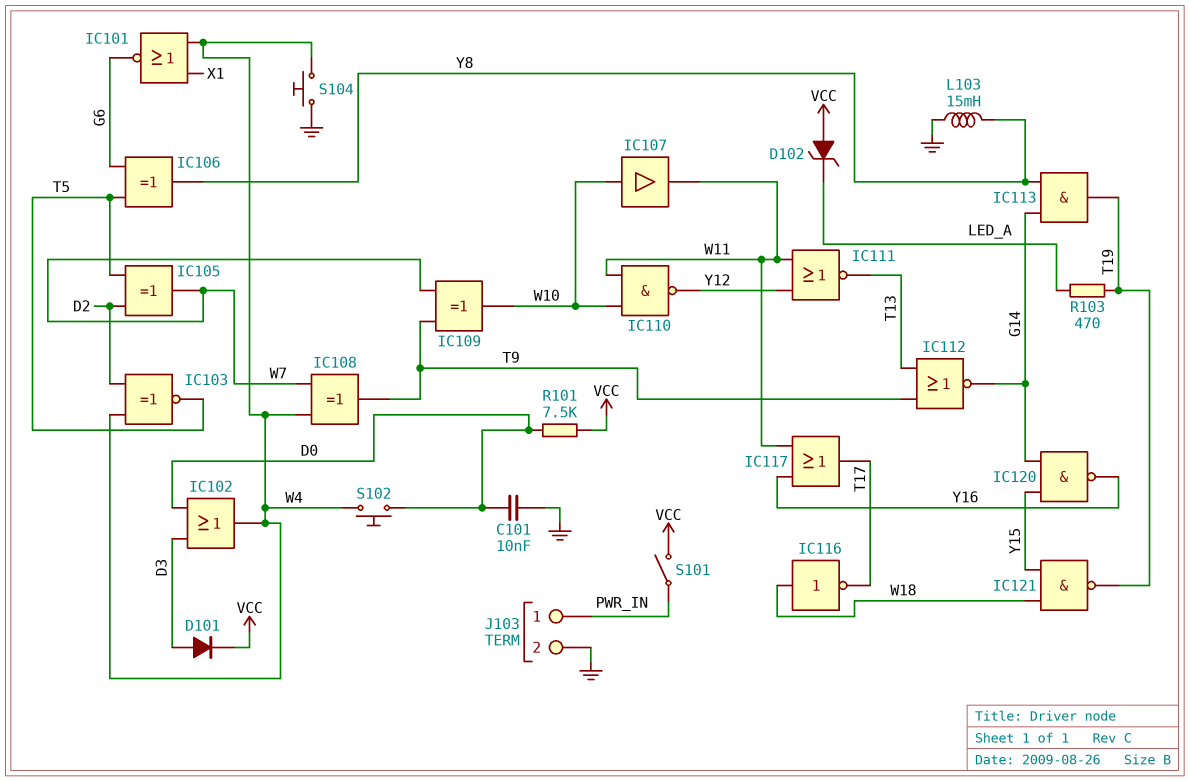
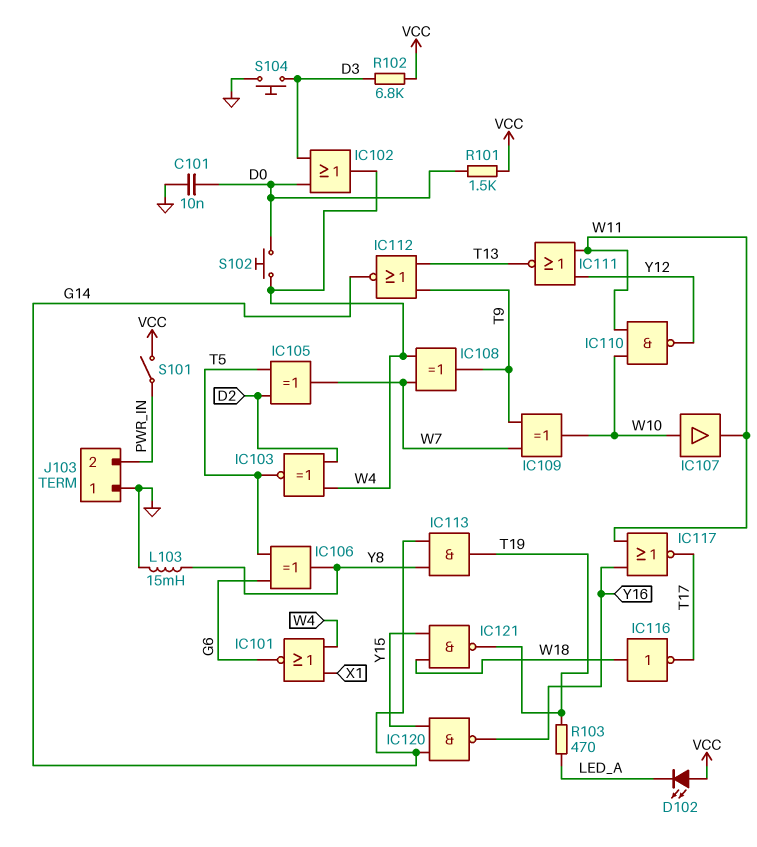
D101: diode (A D3, K VCC) -> none
D102: zener (A VCC, K LED_A) -> LED (A VCC, K LED_A)
IC117: OR (in W11, in Y16, out T17) -> NOR (in W11, in Y16, out T17)
J103 pin 1: PWR_IN -> GND
J103 pin 2: GND -> PWR_IN
R101: 7.5k (D0, VCC) -> 1.5k (D0, VCC)
R102: none -> 6.8k (D3, VCC)
S104: button (GND, W4) -> button (D3, GND)

